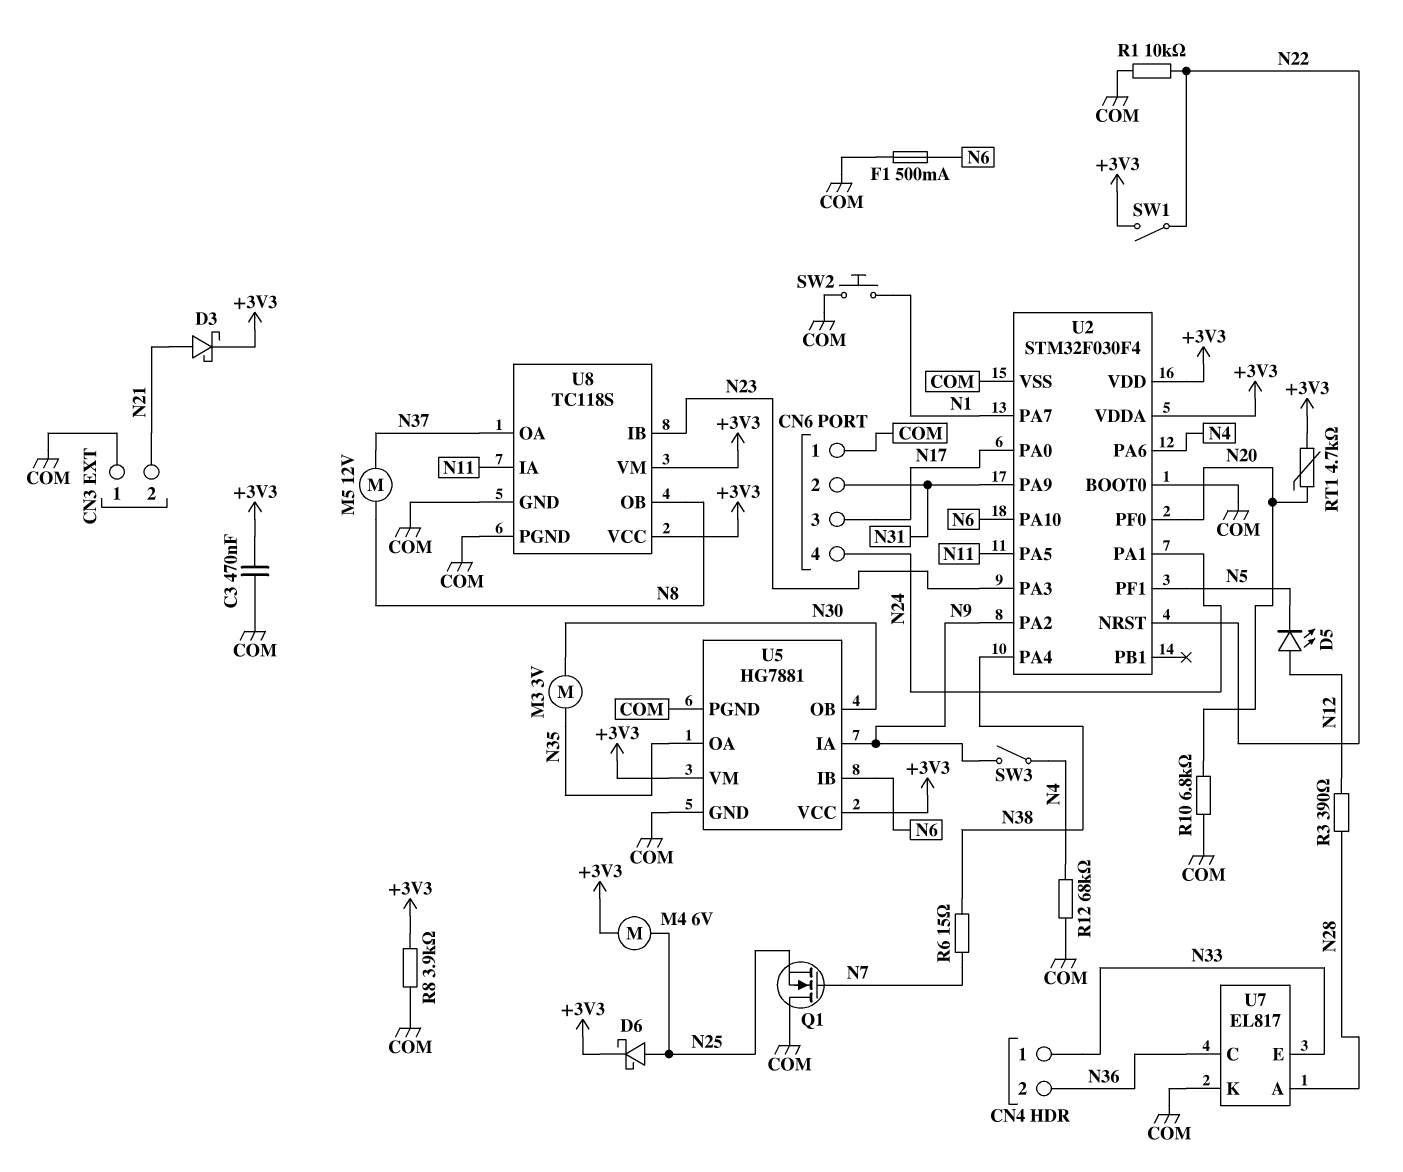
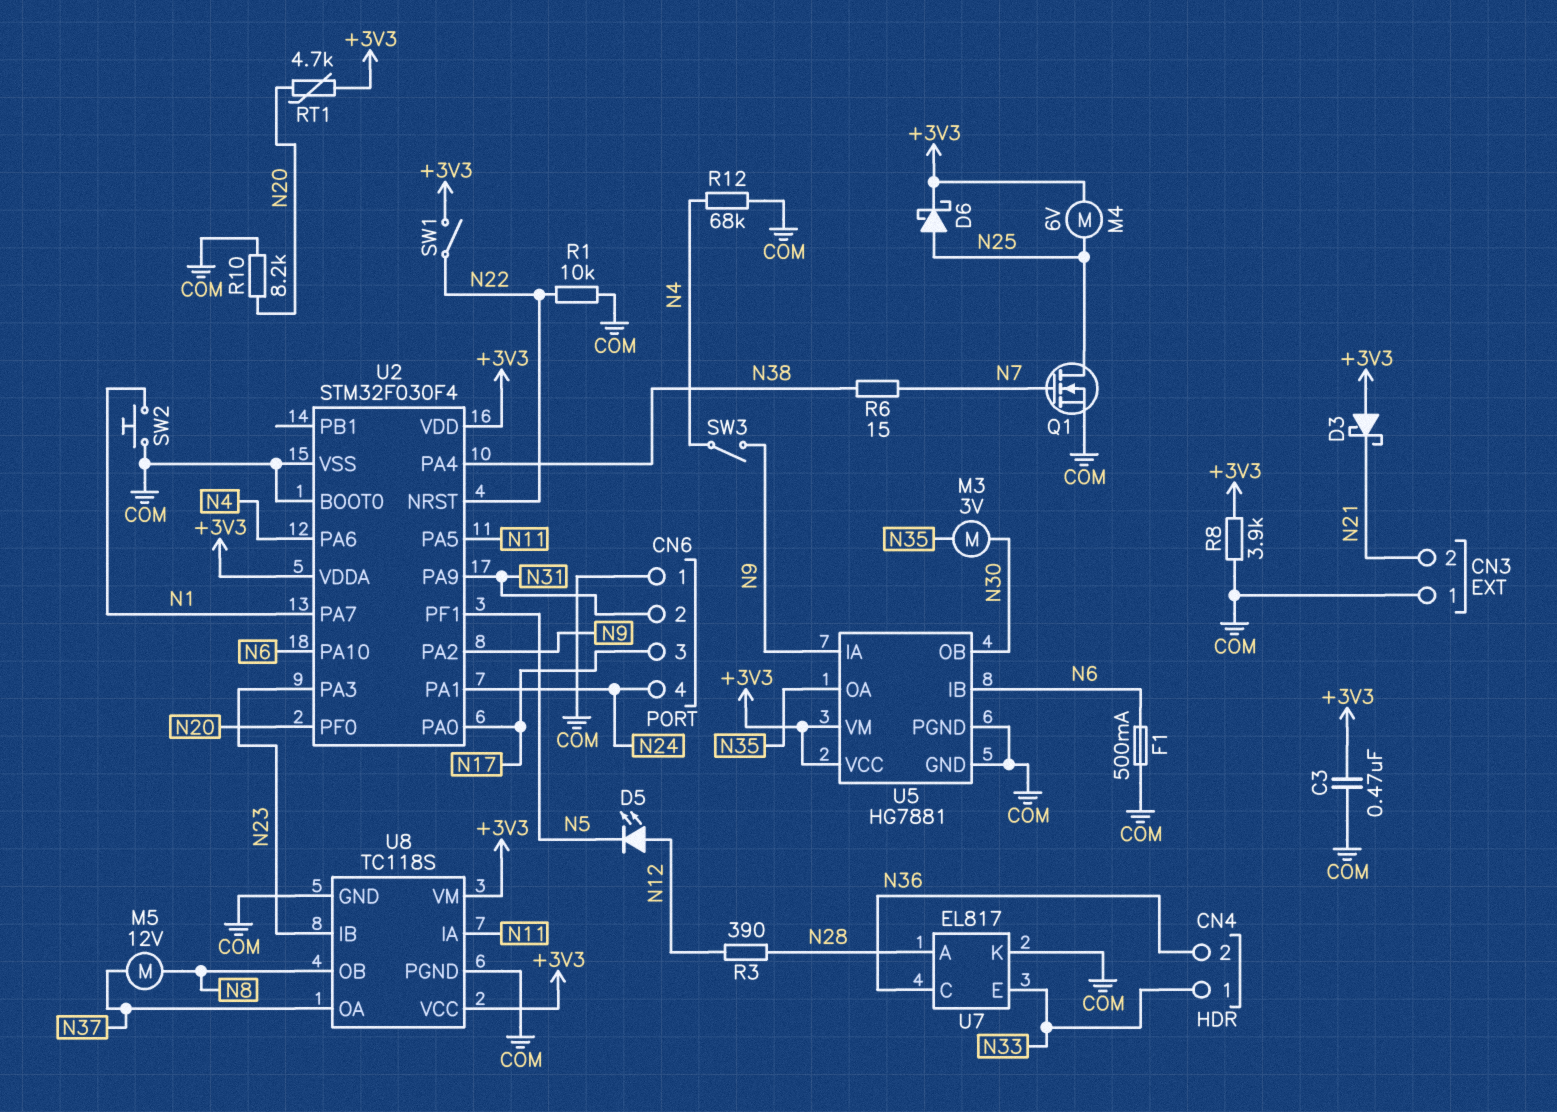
D3: schottky (A N21, K +3V3) -> schottky (A +3V3, K N21)
Q1: NMOS (G N7, D COM, S N25) -> NMOS (G N7, D N25, S COM)
R10: 6.8k (COM, N20) -> 8.2k (COM, N20)

